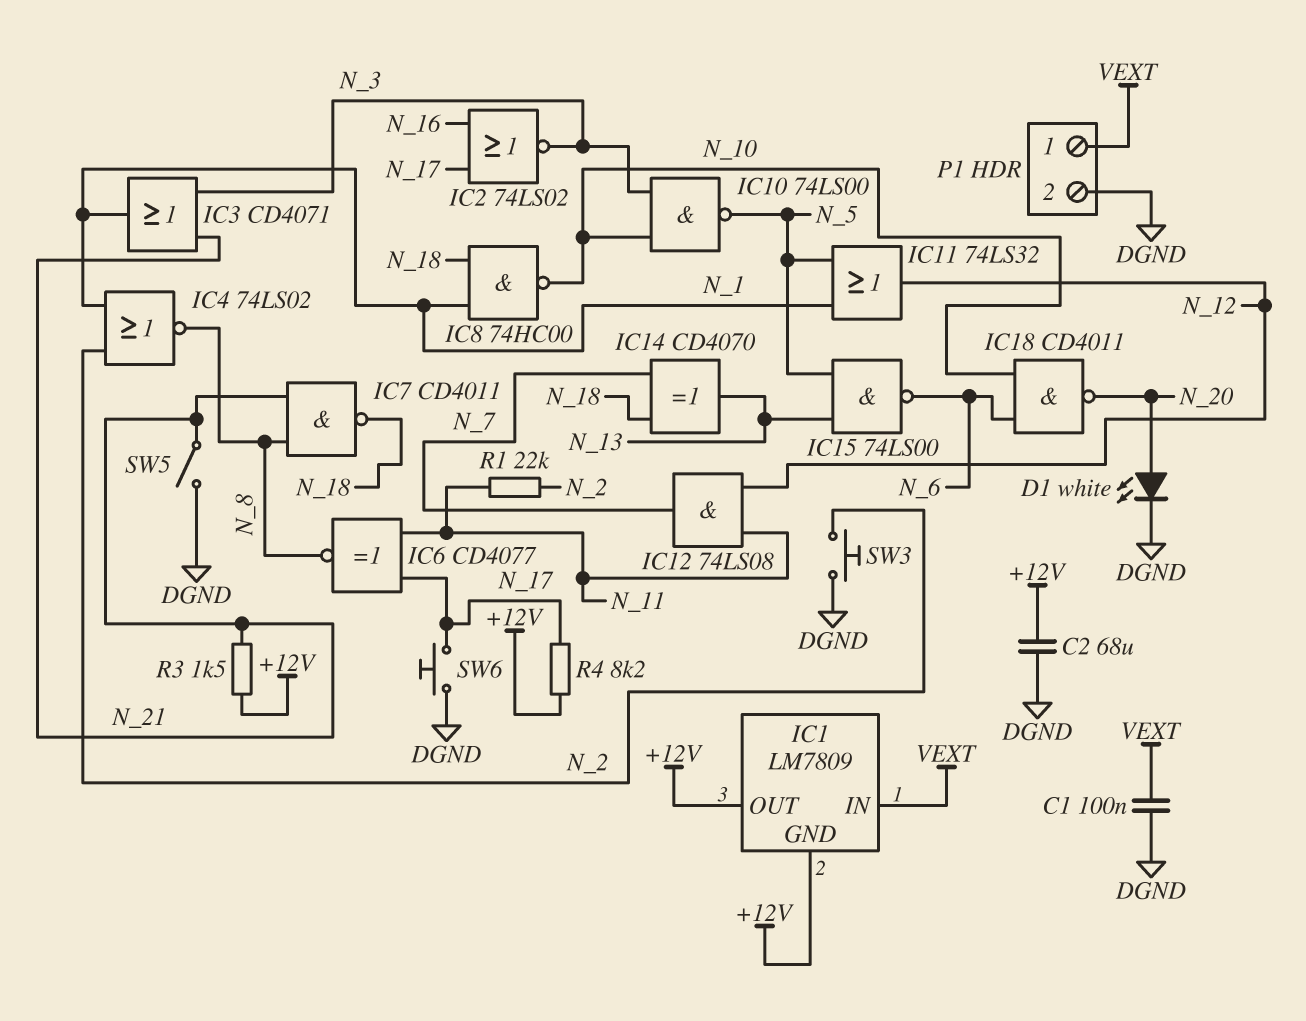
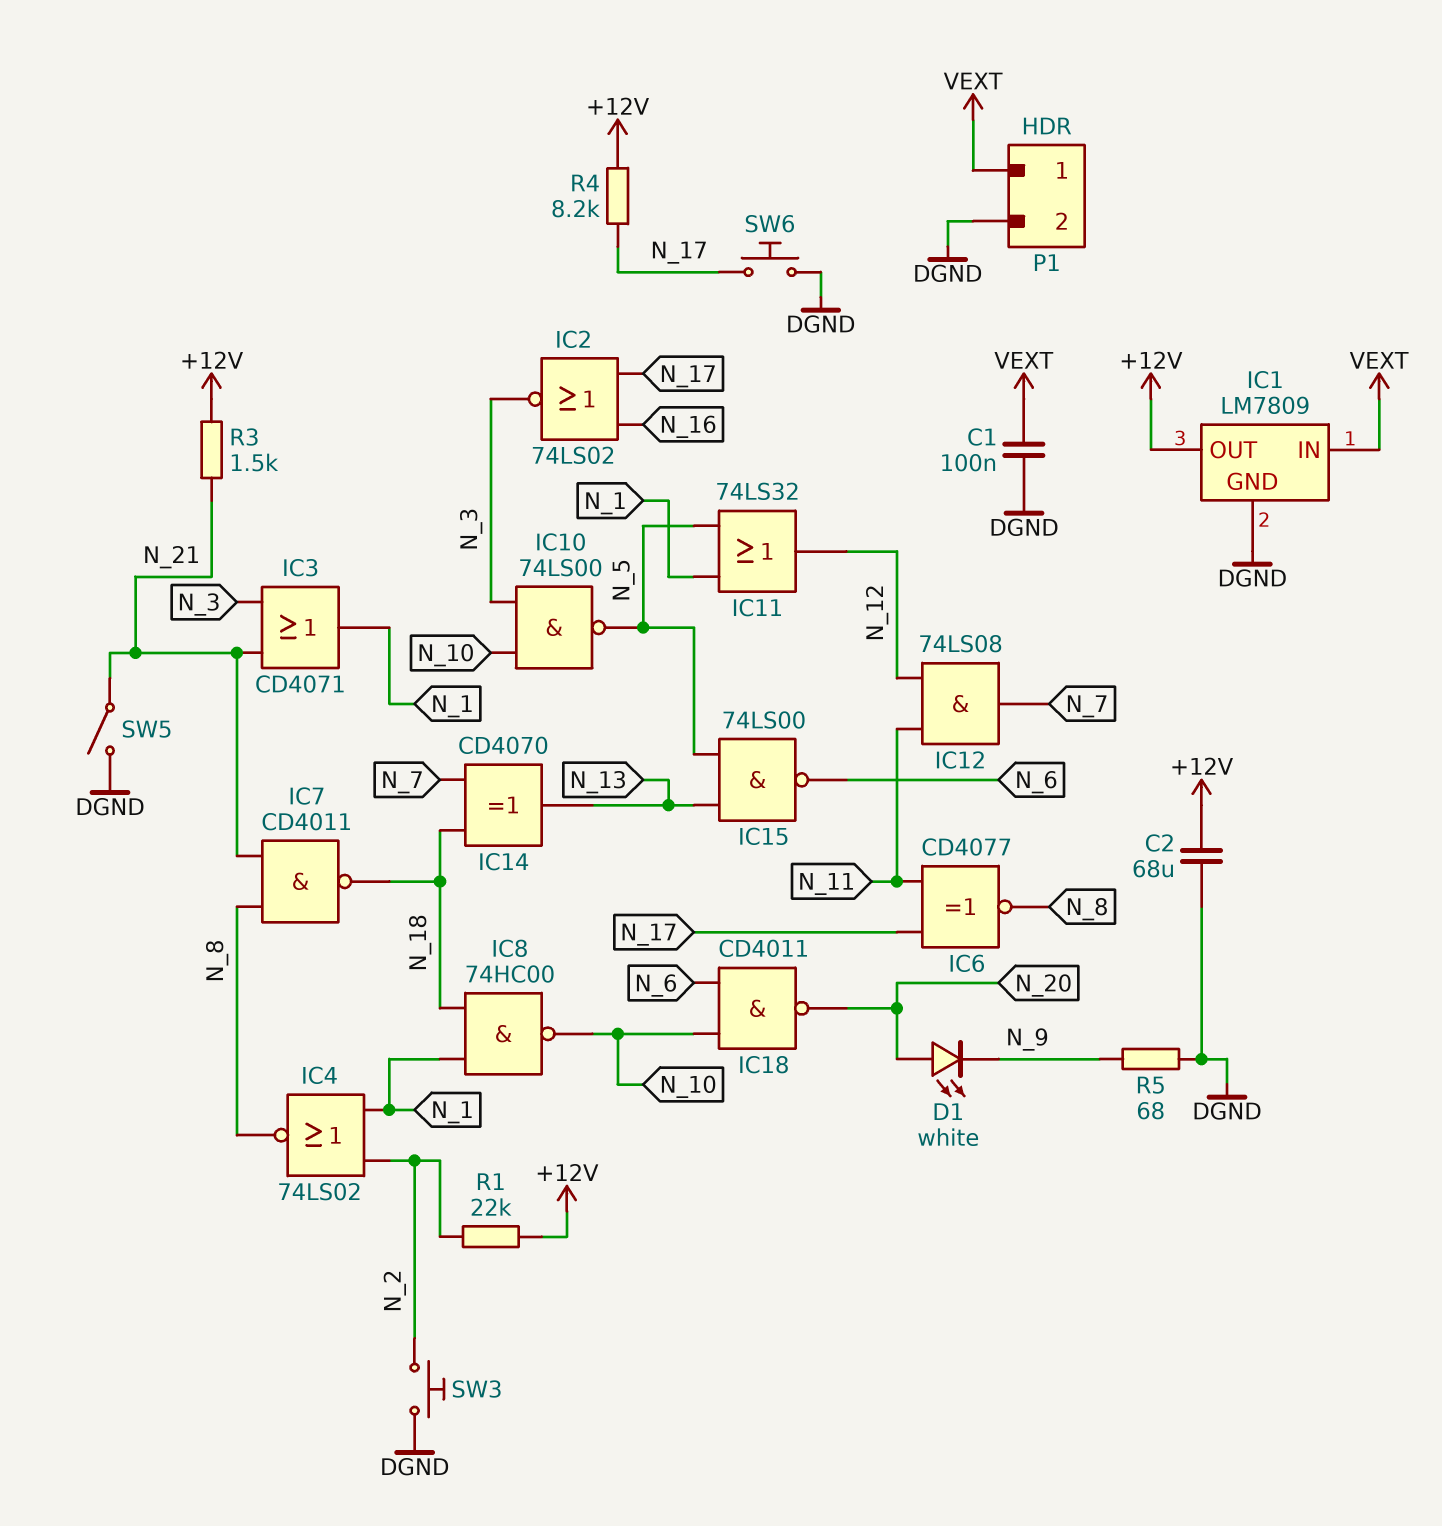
D1: LED white (A N_20, K DGND) -> LED white (A N_20, K N_9)
IC1 pin GND: +12V -> DGND
R1: 22k (N_2, N_11) -> 22k (+12V, N_2)
R5: none -> 68 (DGND, N_9)

